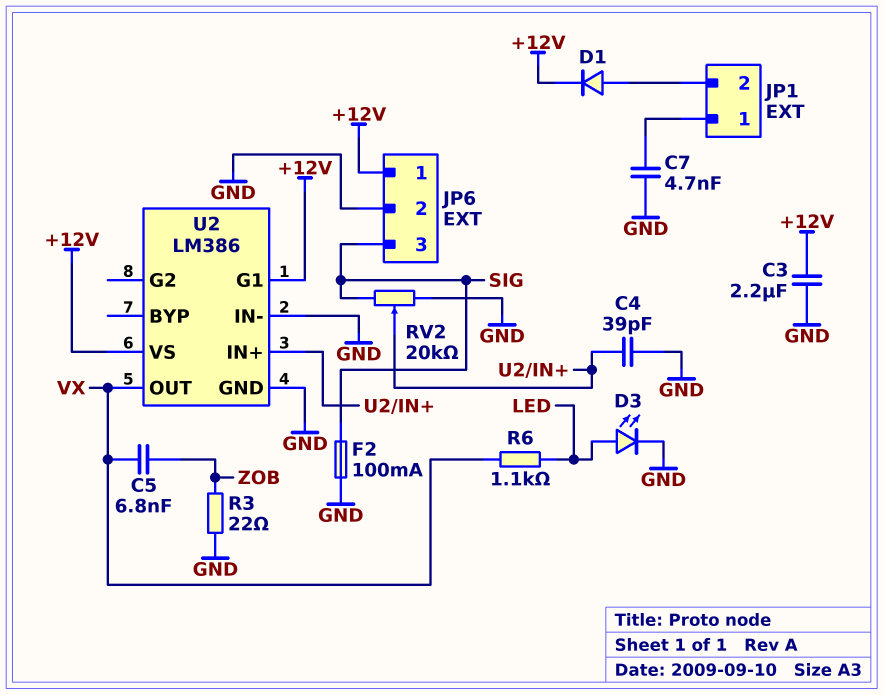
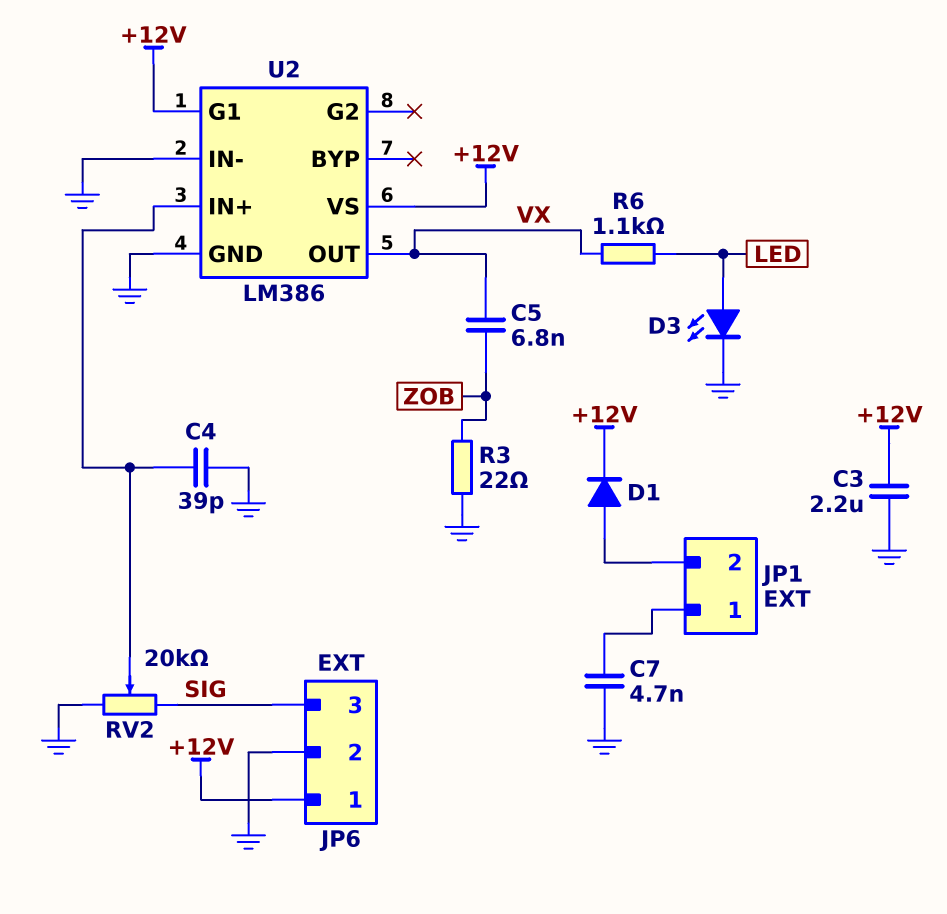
F2: 100mA (GND, SIG) -> none

